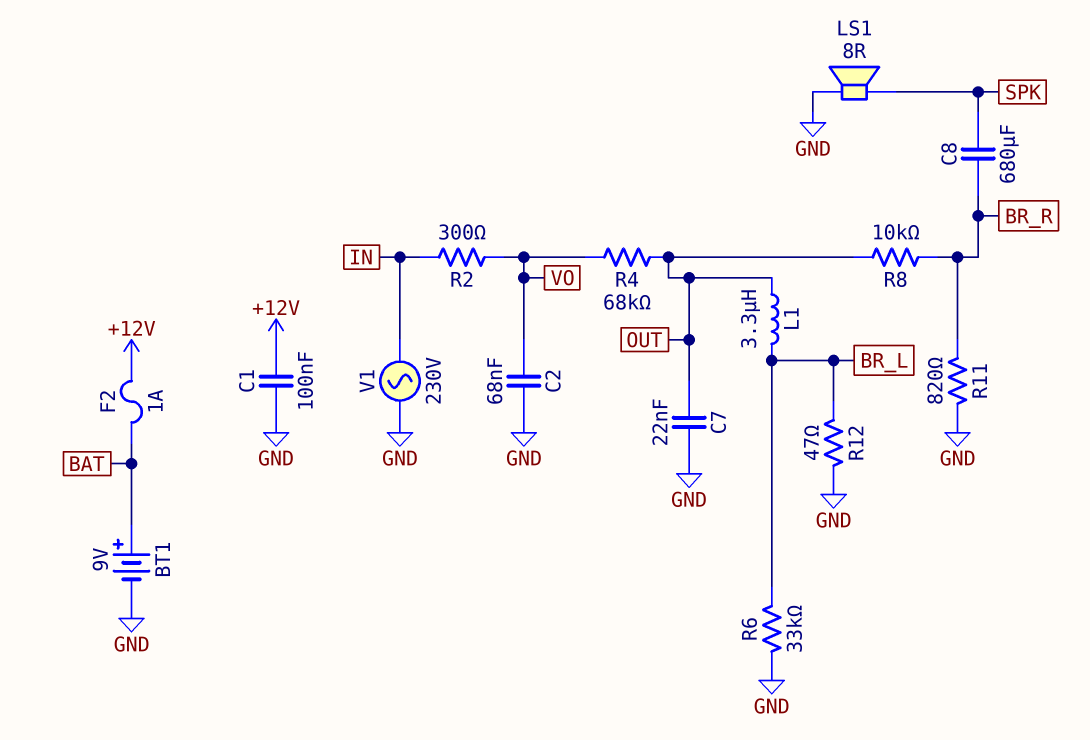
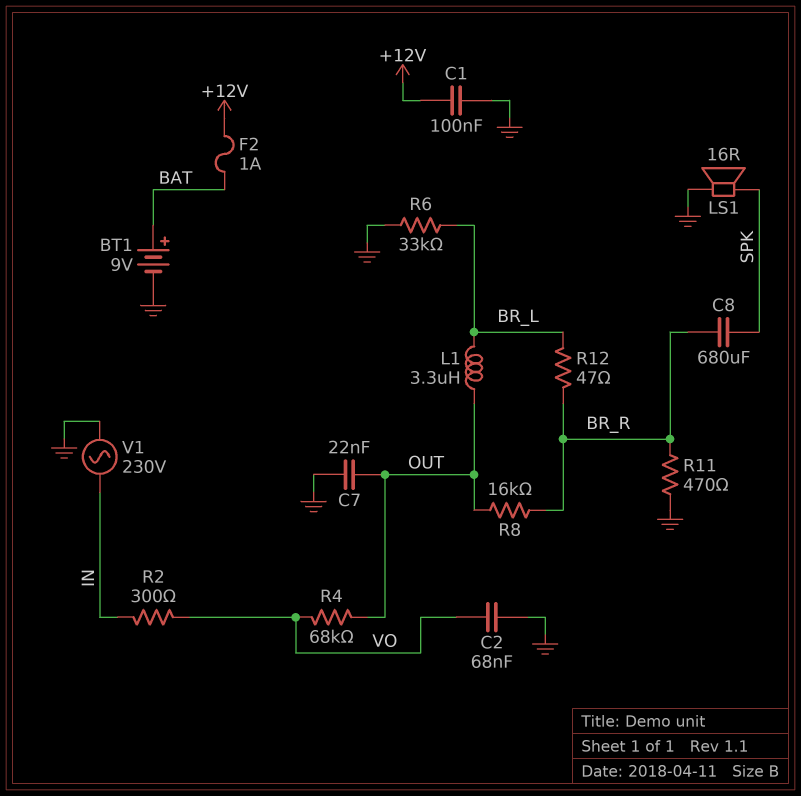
LS1: speaker 8R (GND, SPK) -> speaker 16R (GND, SPK)
R8: 10k (BR_R, OUT) -> 16k (BR_R, OUT)
R11: 820 (BR_R, GND) -> 470 (BR_R, GND)
R12: 47 (BR_L, GND) -> 47 (BR_L, BR_R)

